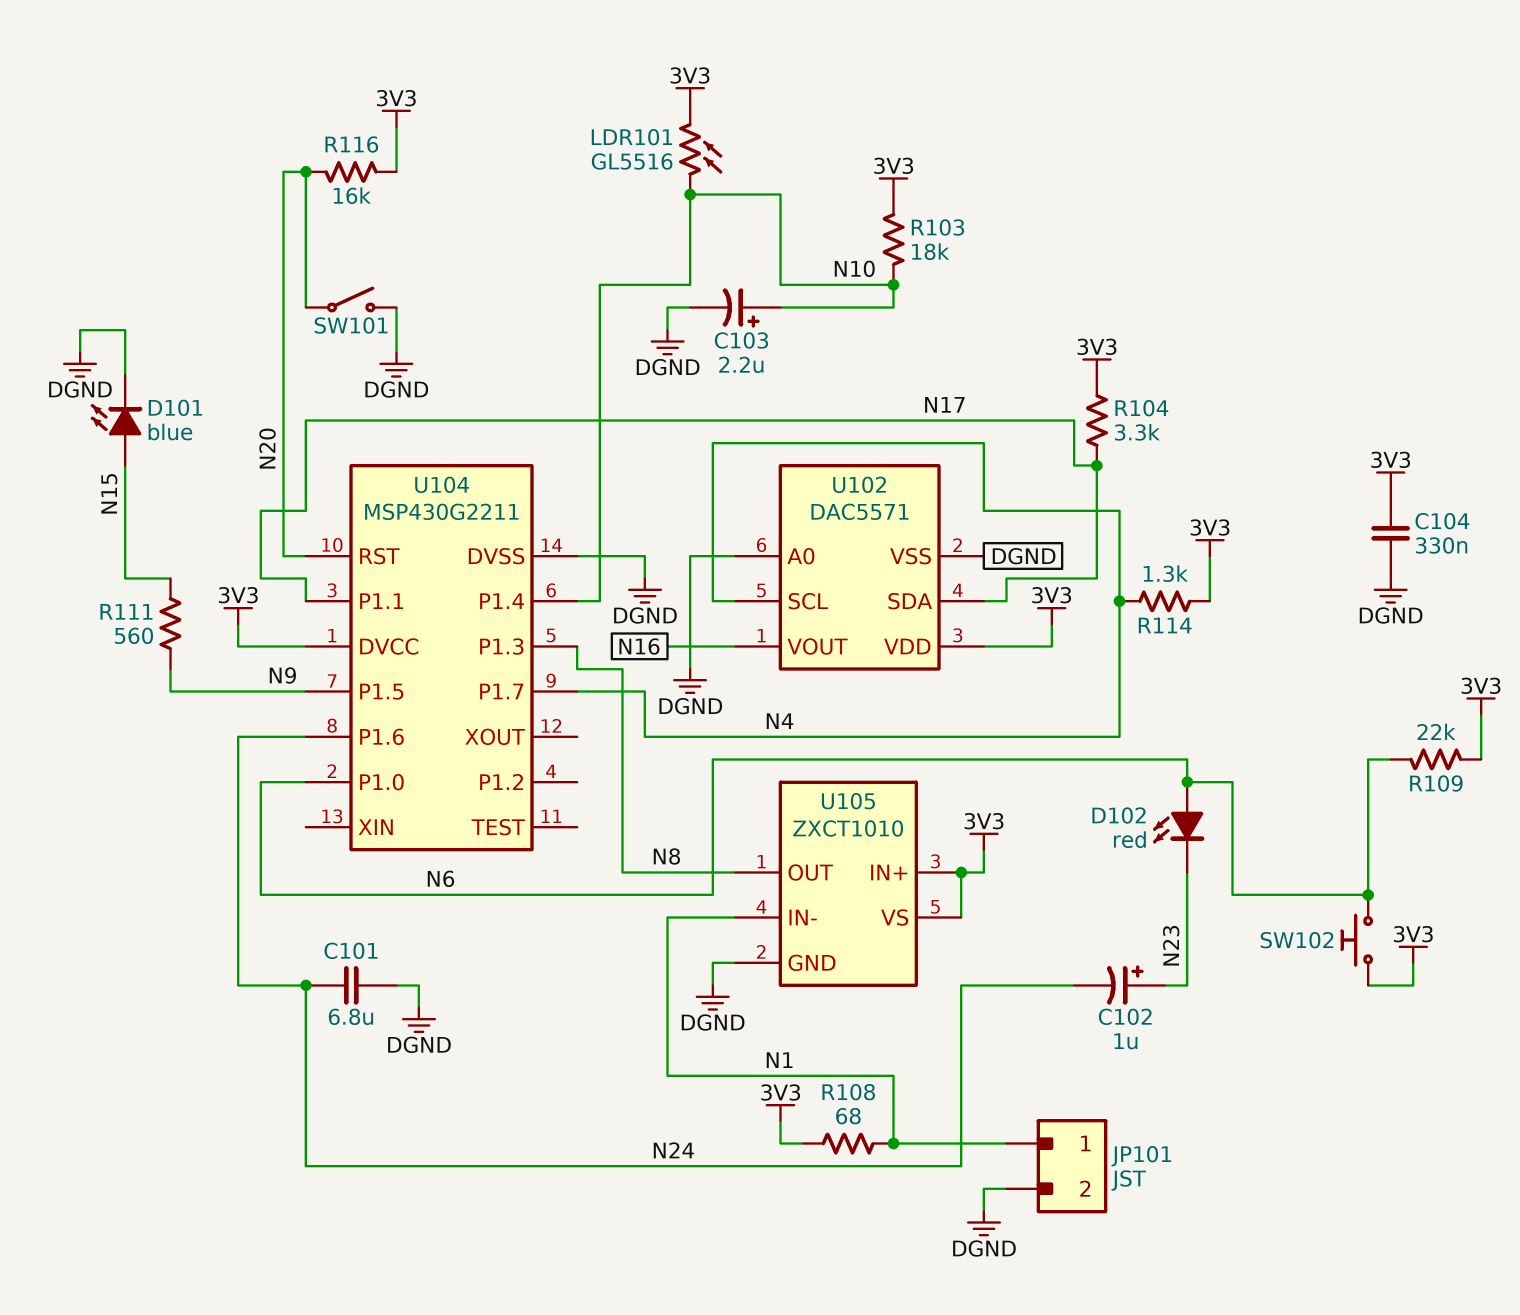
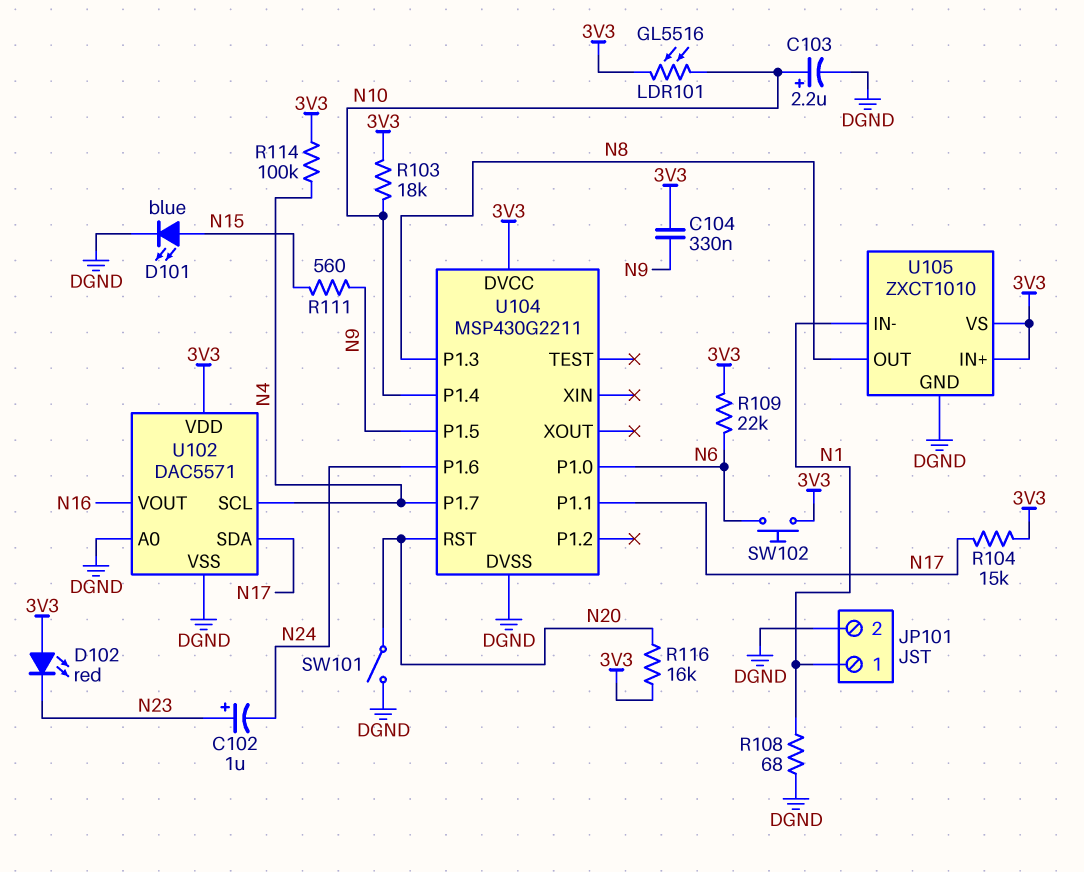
C101: 6.8uF (DGND, N24) -> none
C104: 330nF (3V3, DGND) -> 330nF (3V3, N9)
D102: LED red (A N6, K N23) -> LED red (A 3V3, K N23)
R104: 3.3k (3V3, N17) -> 15k (3V3, N17)
R108: 68 (3V3, N1) -> 68 (DGND, N1)
R114: 1.3k (3V3, N4) -> 100k (3V3, N4)

